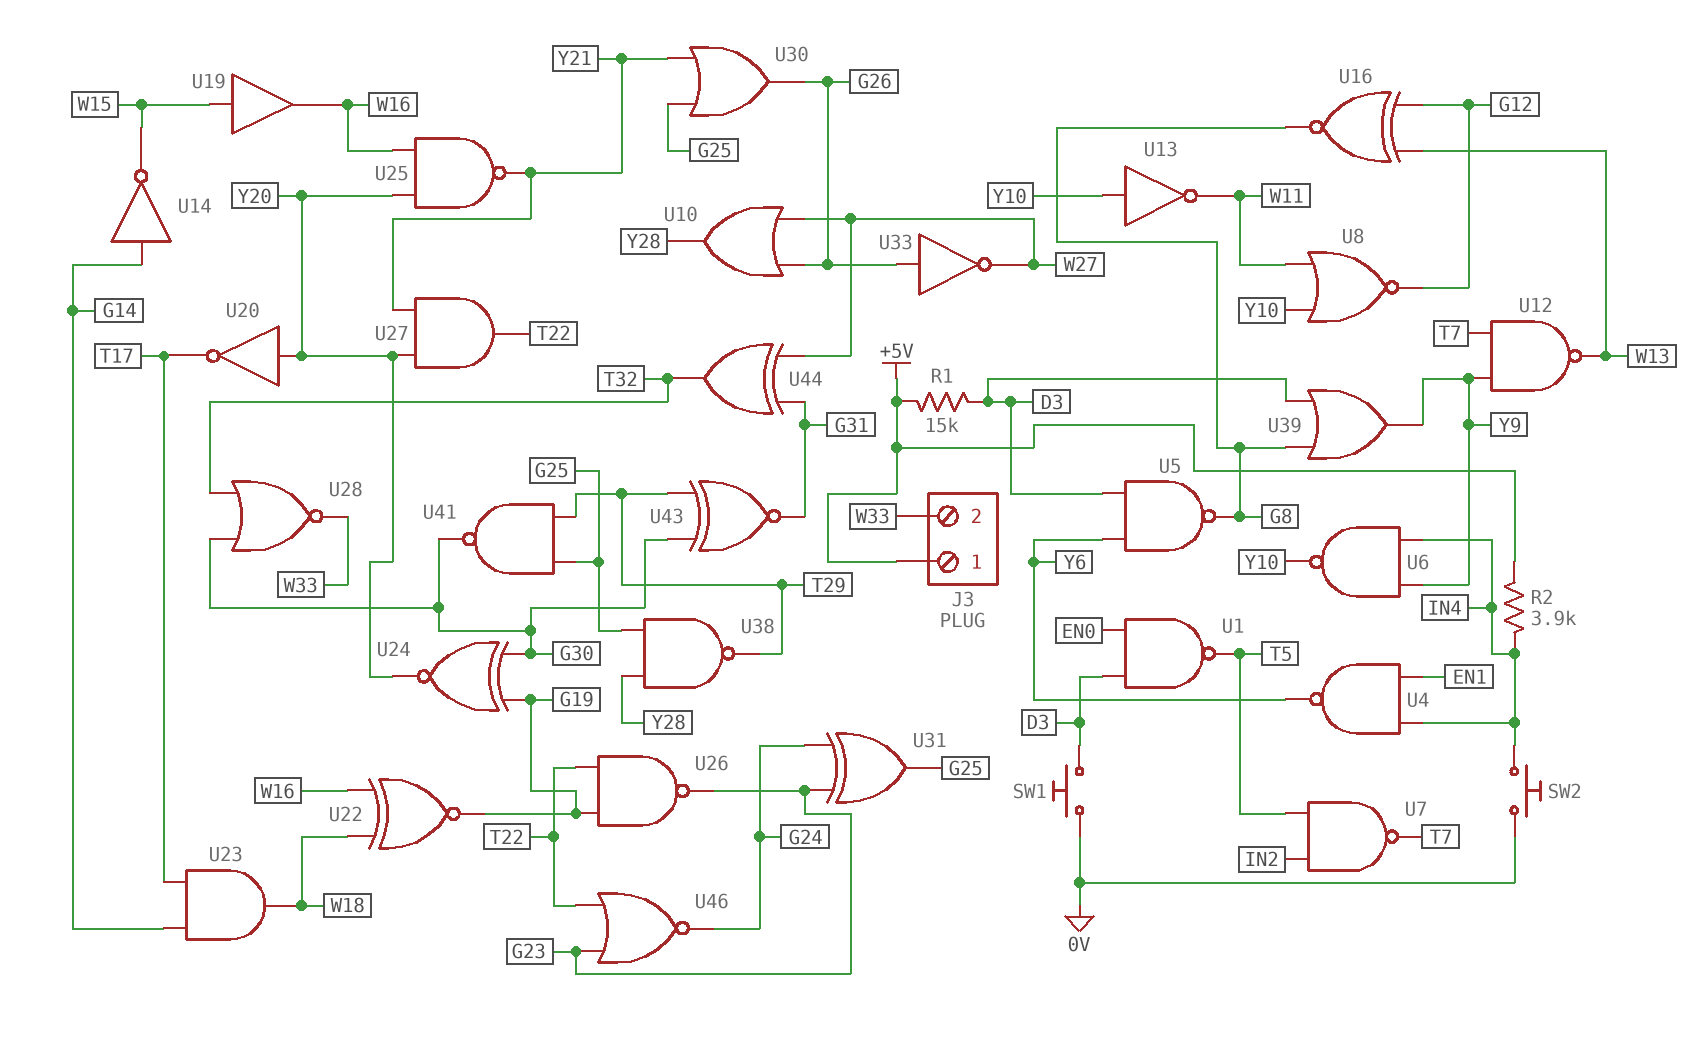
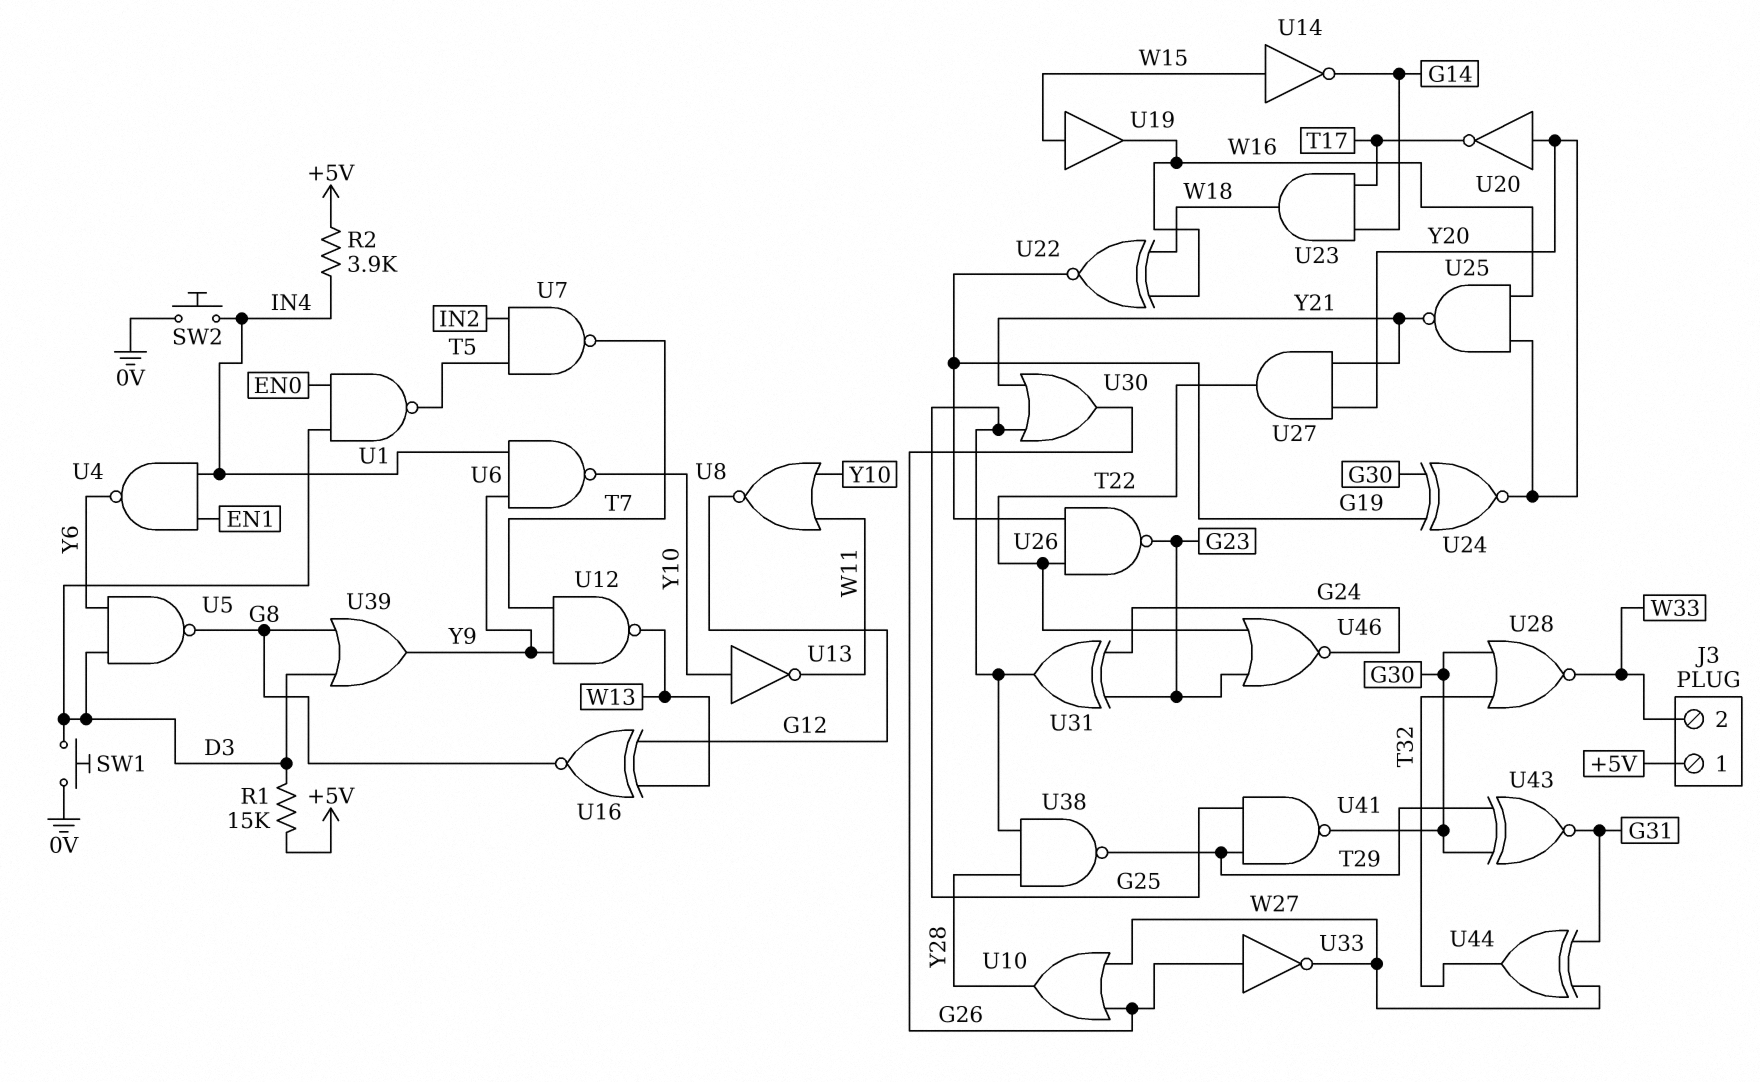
U14: NOT (in G14, out W15) -> NOT (in W15, out G14)

